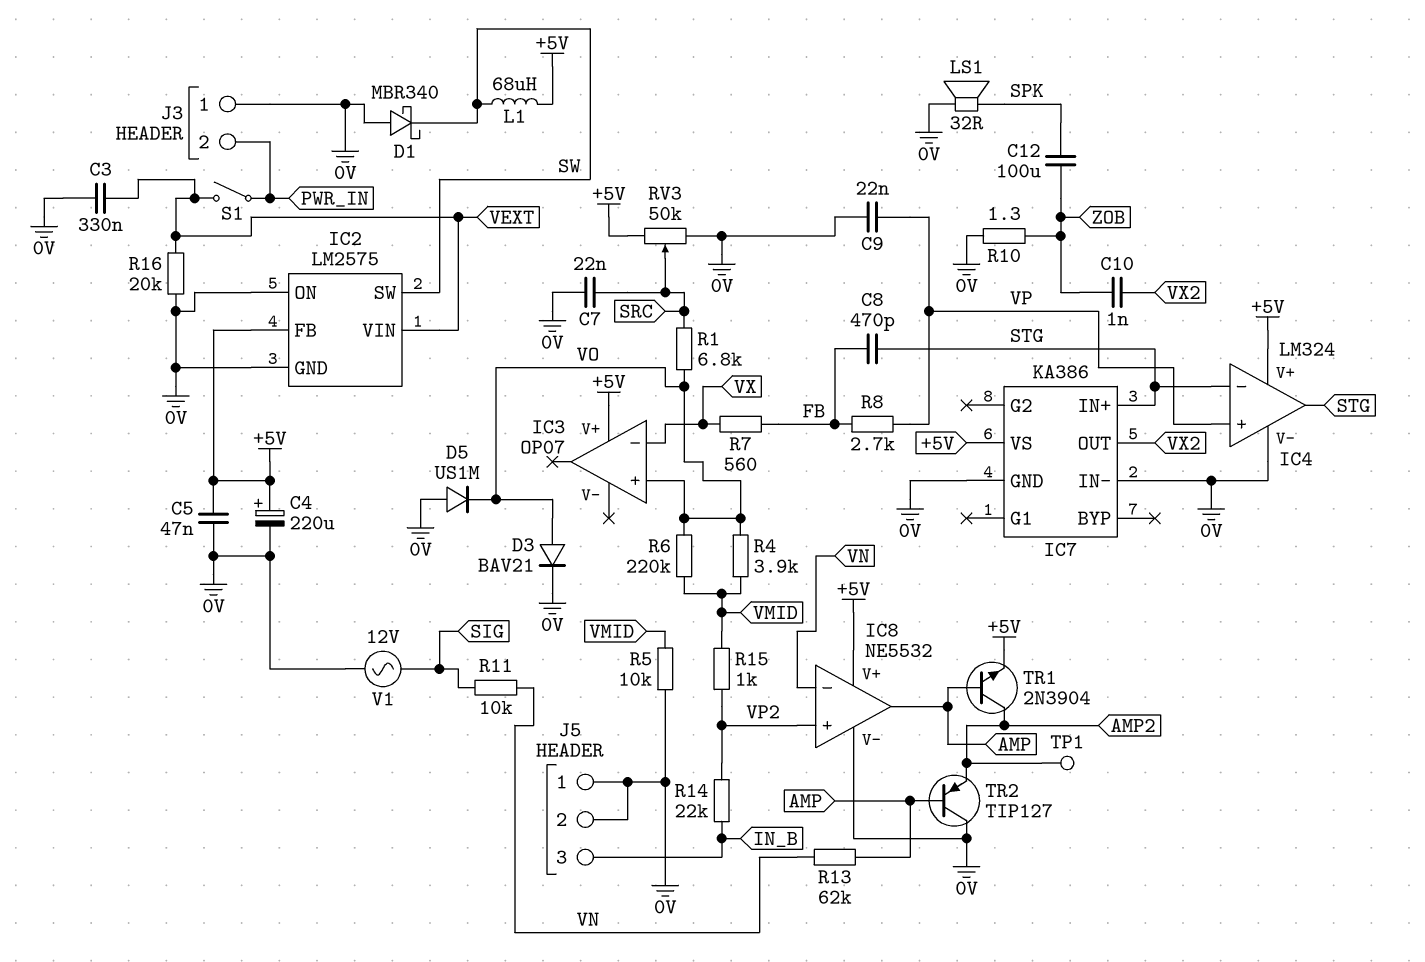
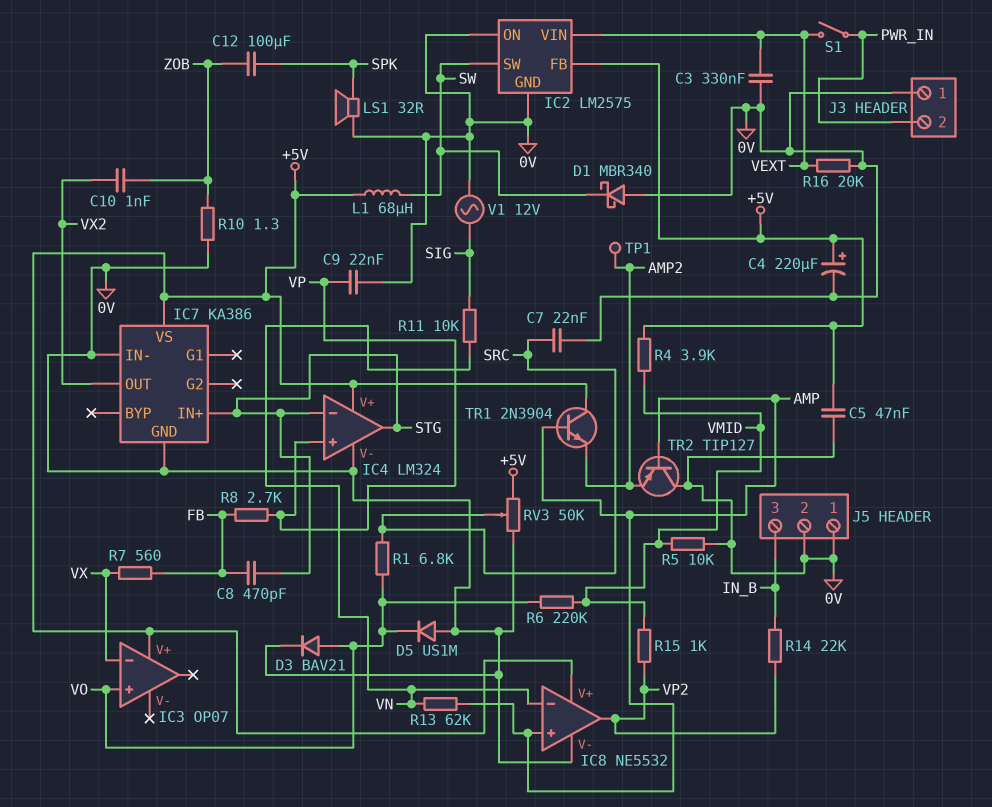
IC8 pin in+: VP2 -> AMP
IC8 pin out: AMP -> VP2
R4: 3.9k (VMID, VO) -> 3.9k (+5V, VMID)
TR1: NPN 2N3904 (B AMP, C AMP2, E +5V) -> NPN 2N3904 (B AMP, C +5V, E AMP2)

